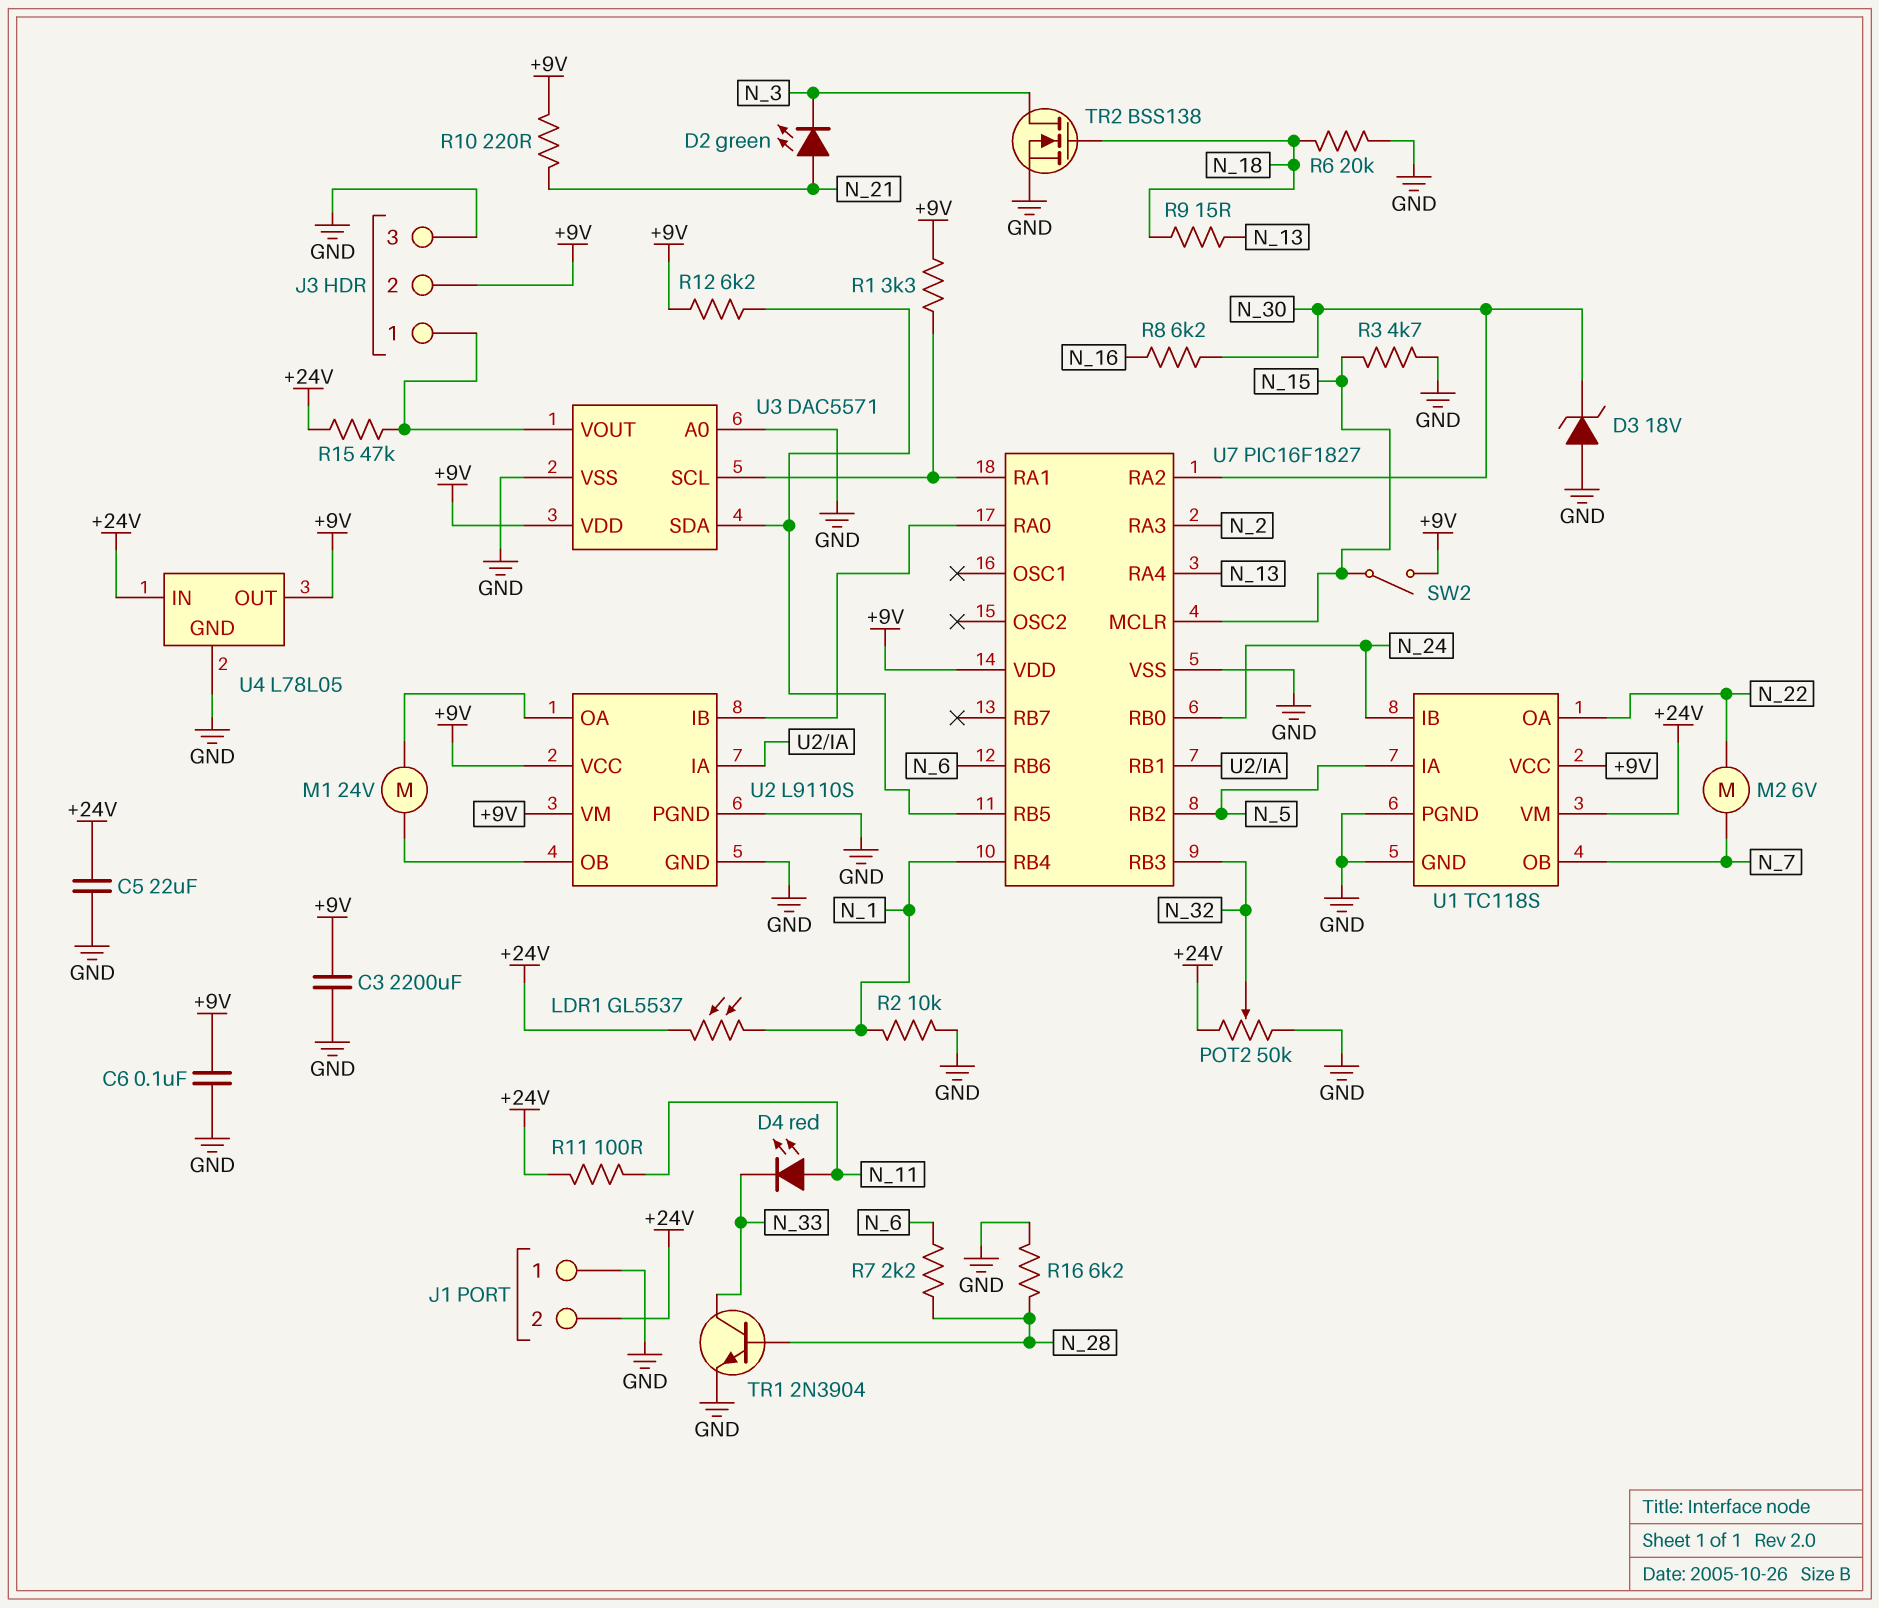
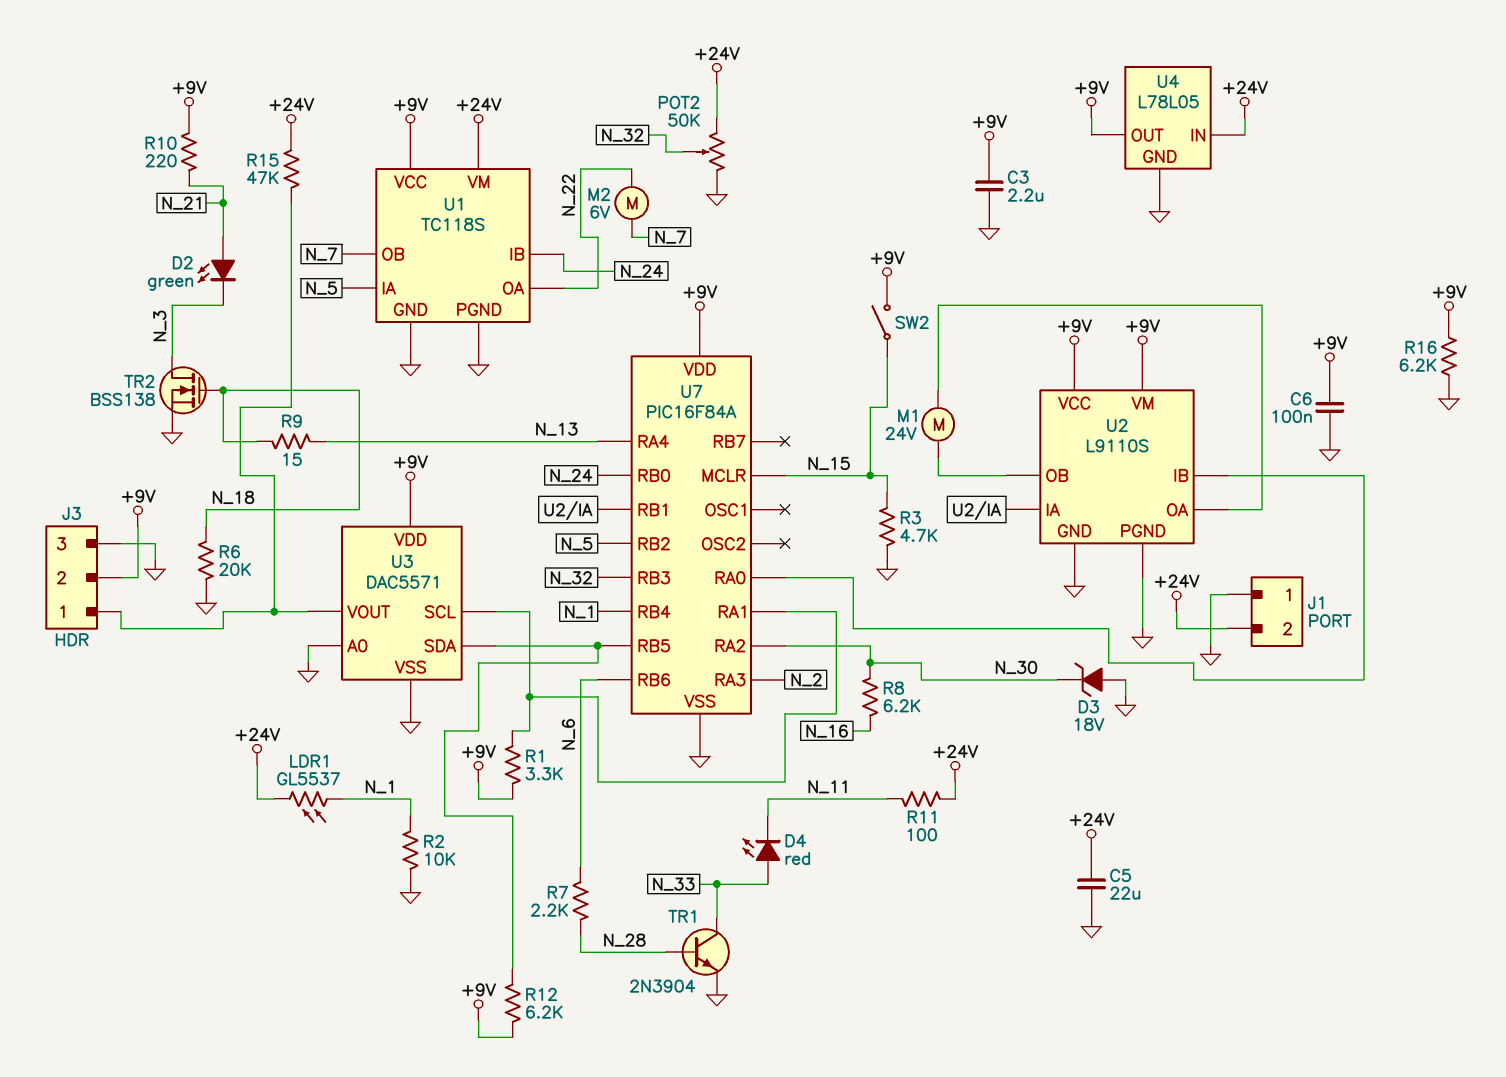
C3: 2200uF (+9V, GND) -> 2.2uF (+9V, GND)
D4: LED red (A N_11, K N_33) -> LED red (A N_33, K N_11)
R16: 6.2k (GND, N_28) -> 6.2k (+9V, GND)
U7: PIC16F1827 -> PIC16F84A

